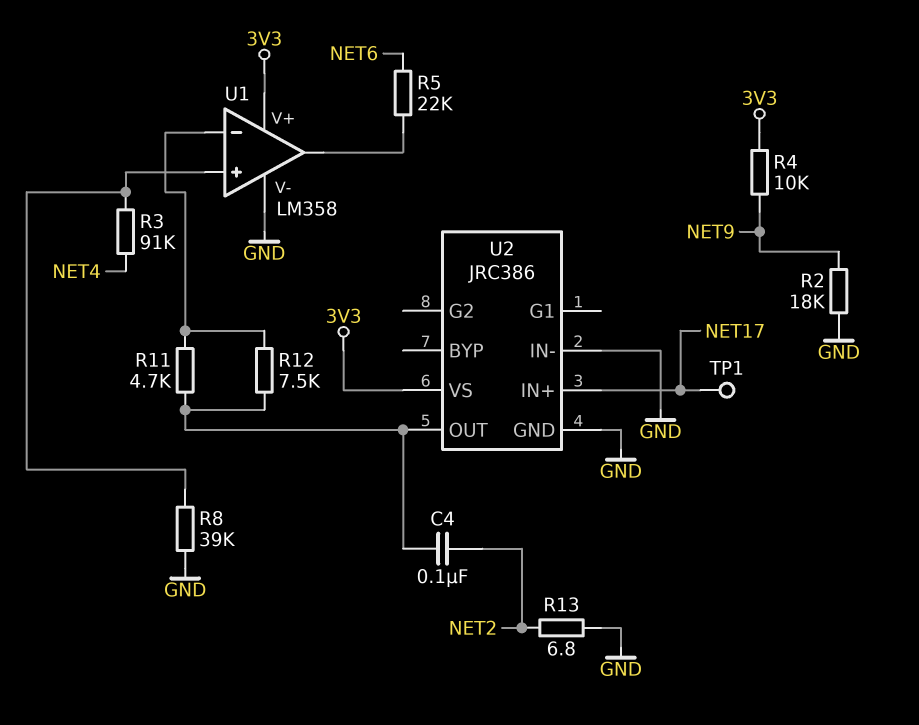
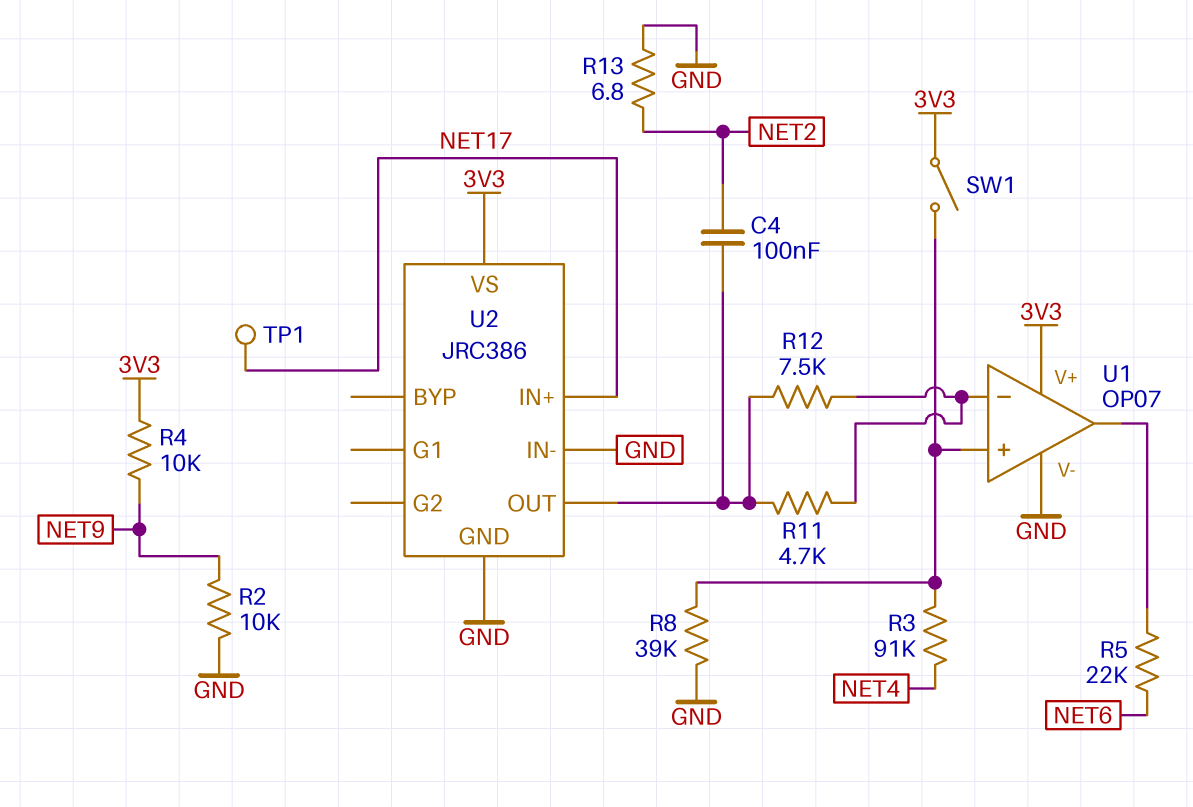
R2: 18k (GND, NET9) -> 10k (GND, NET9)
SW1: none -> switch (3V3, U1/in+)
U1: LM358 -> OP07

